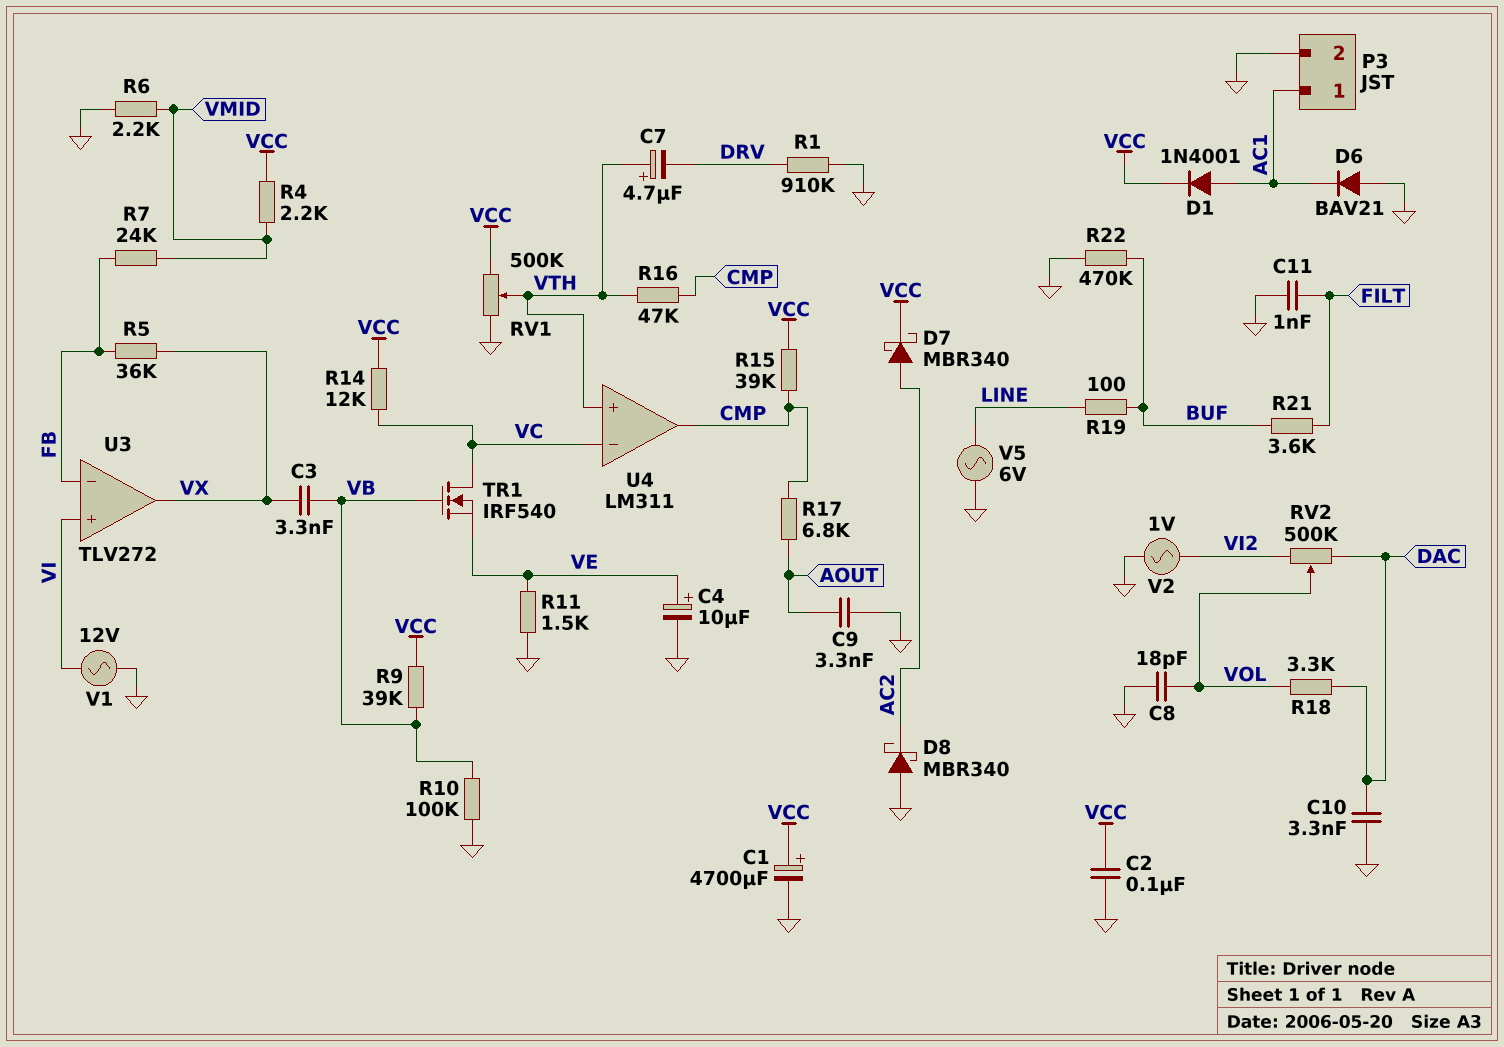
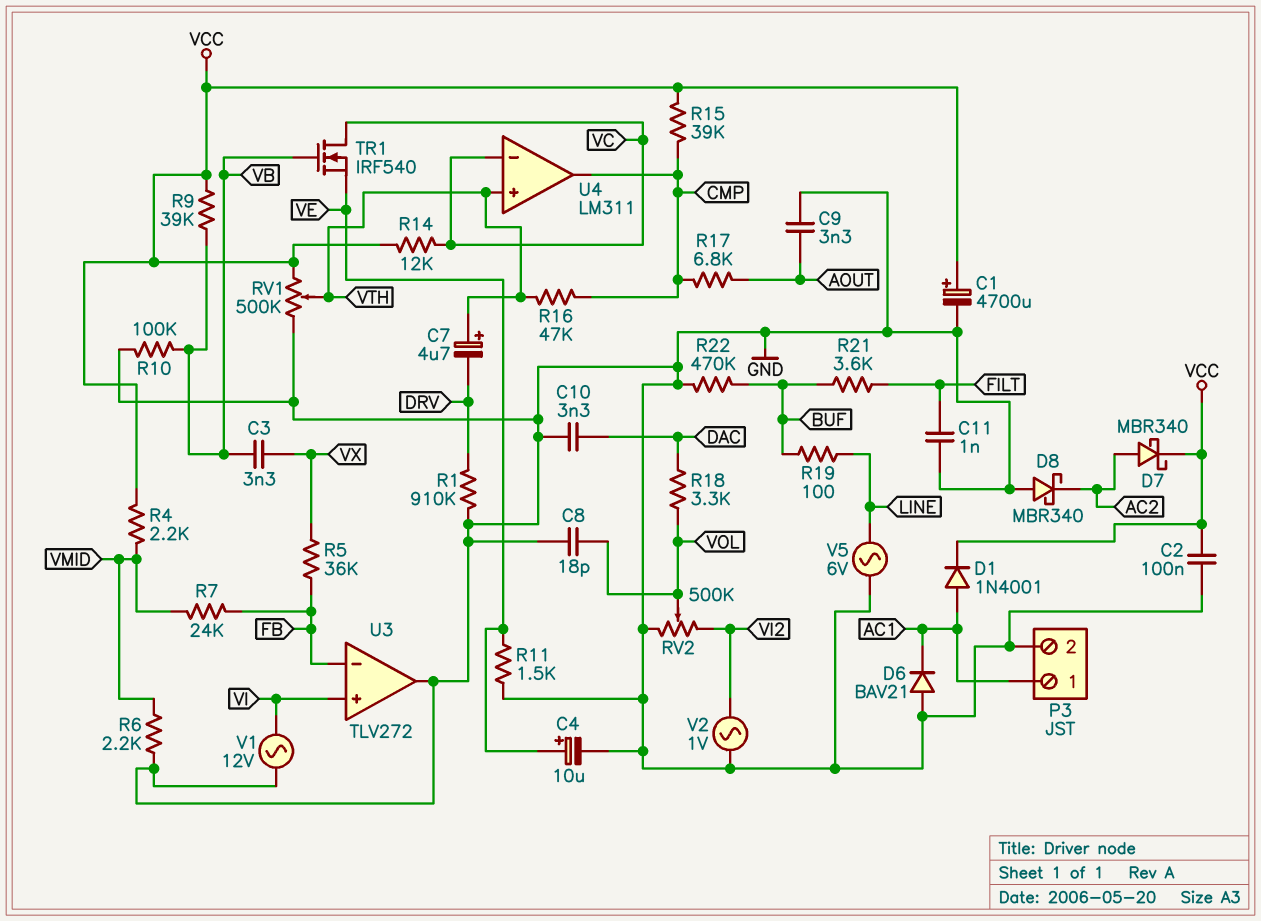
RV2: 500k (DAC, VI2, wiper VOL) -> 500k (GND, VI2, wiper VOL)
U3 pin out: VX -> GND

